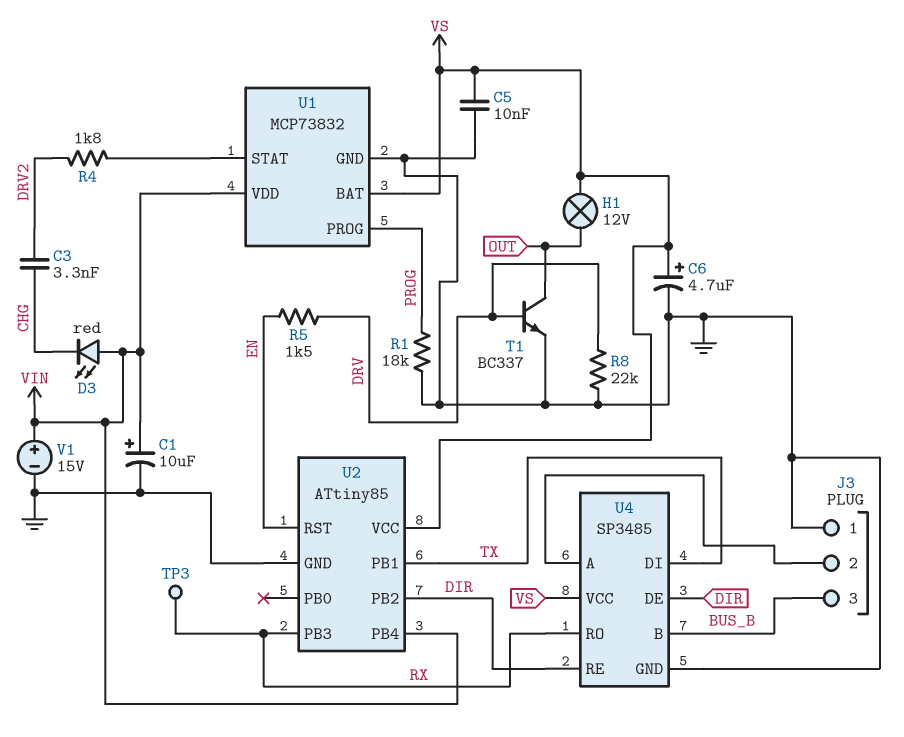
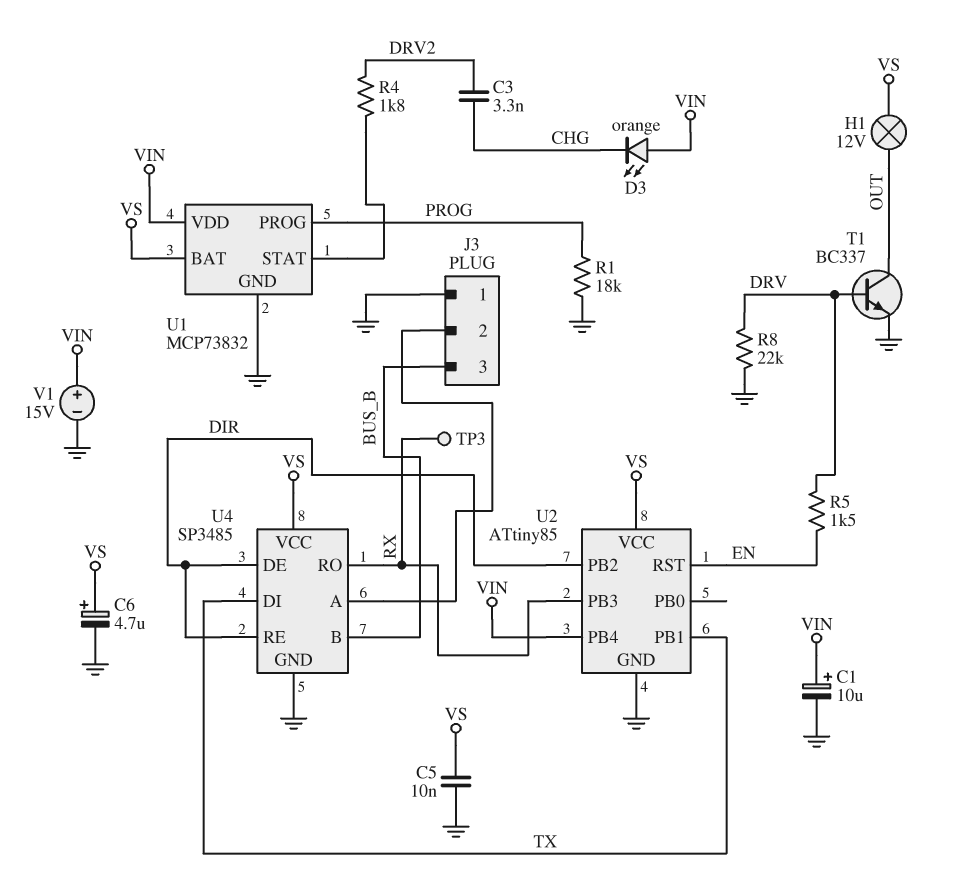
D3: LED red (A VIN, K CHG) -> LED orange (A VIN, K CHG)

